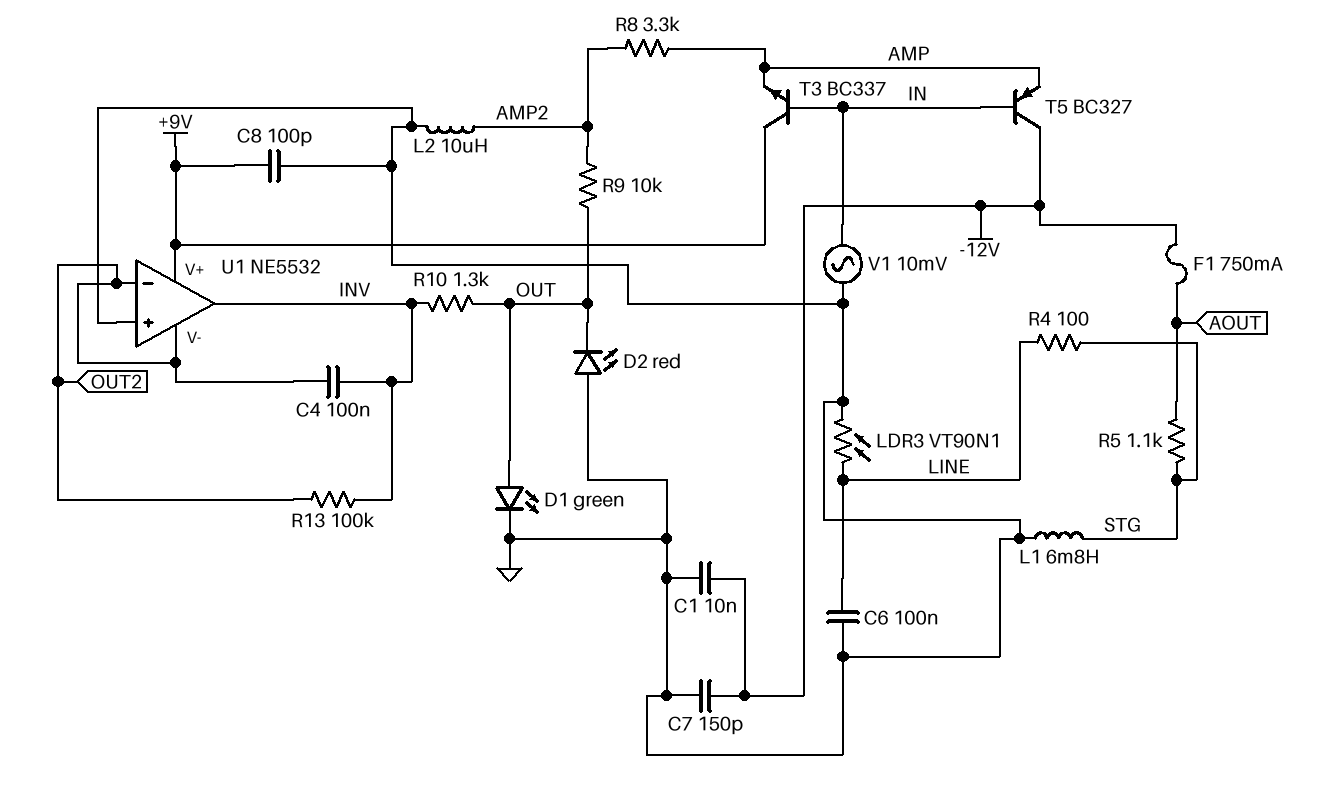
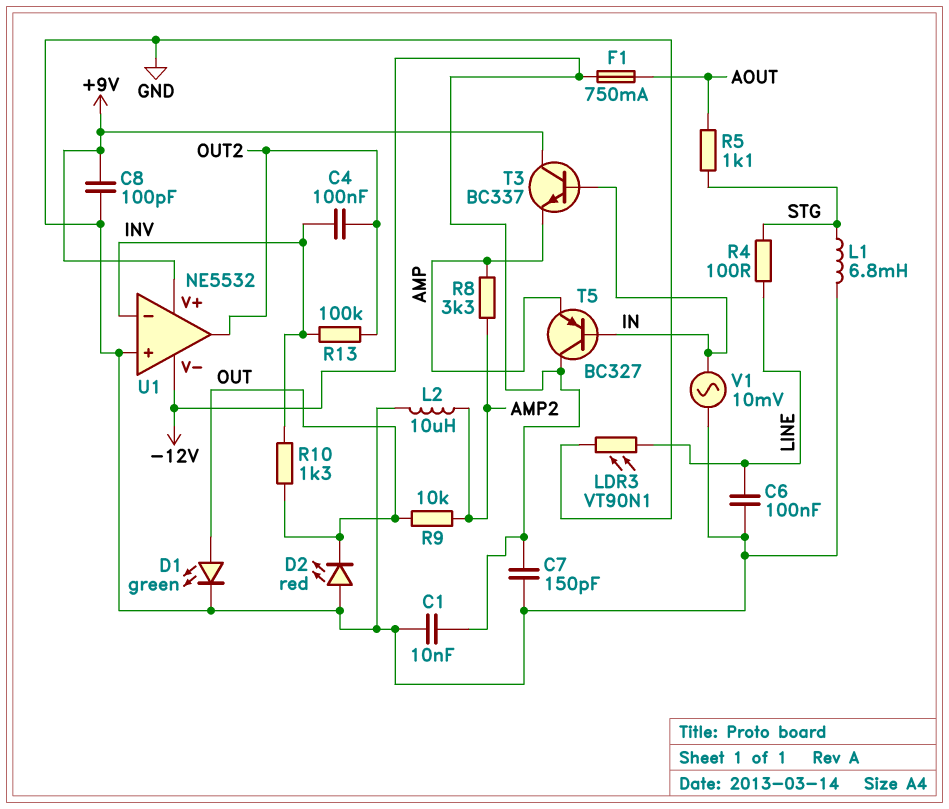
U1 pin V-: OUT2 -> -12V
U1 pin in-: OUT2 -> INV
U1 pin out: INV -> OUT2

